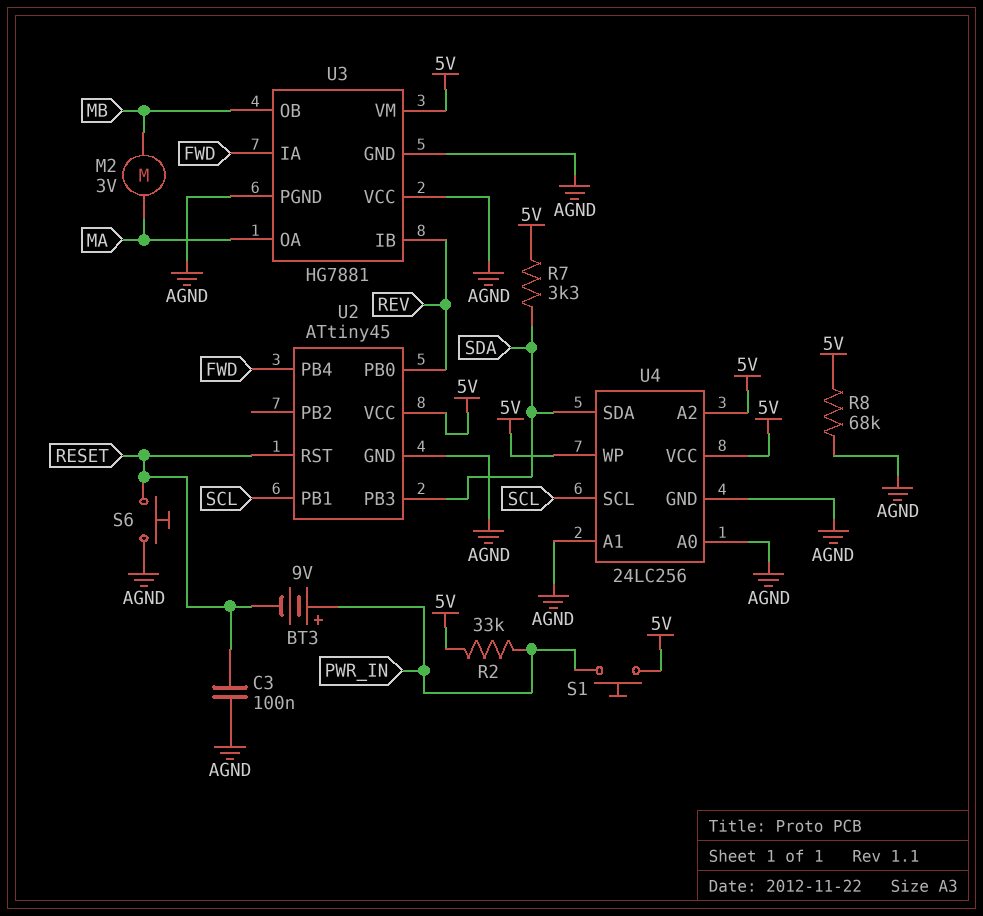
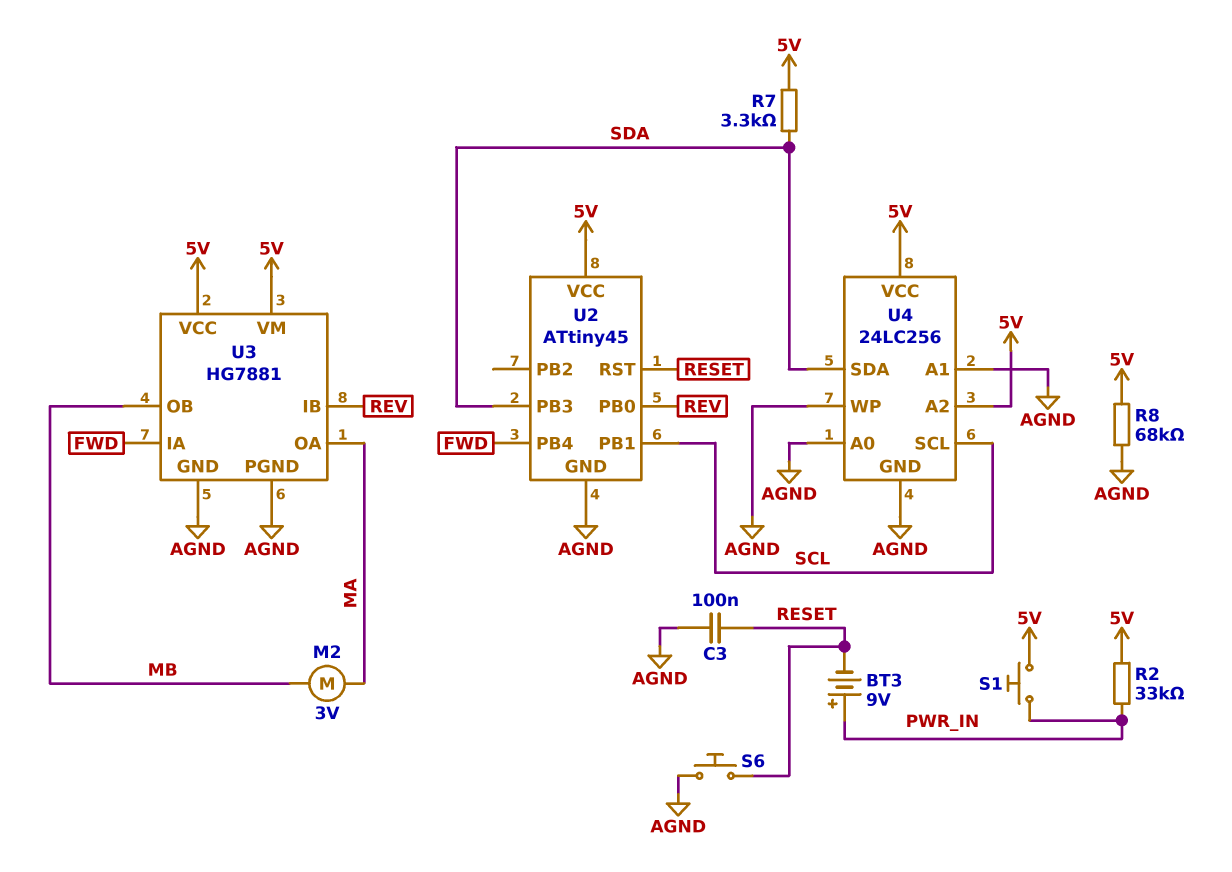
U3 pin VCC: AGND -> 5V
U4 pin WP: 5V -> AGND

